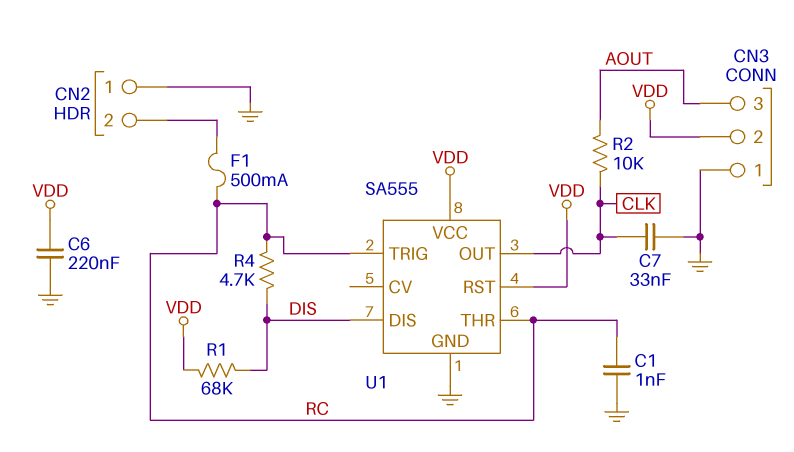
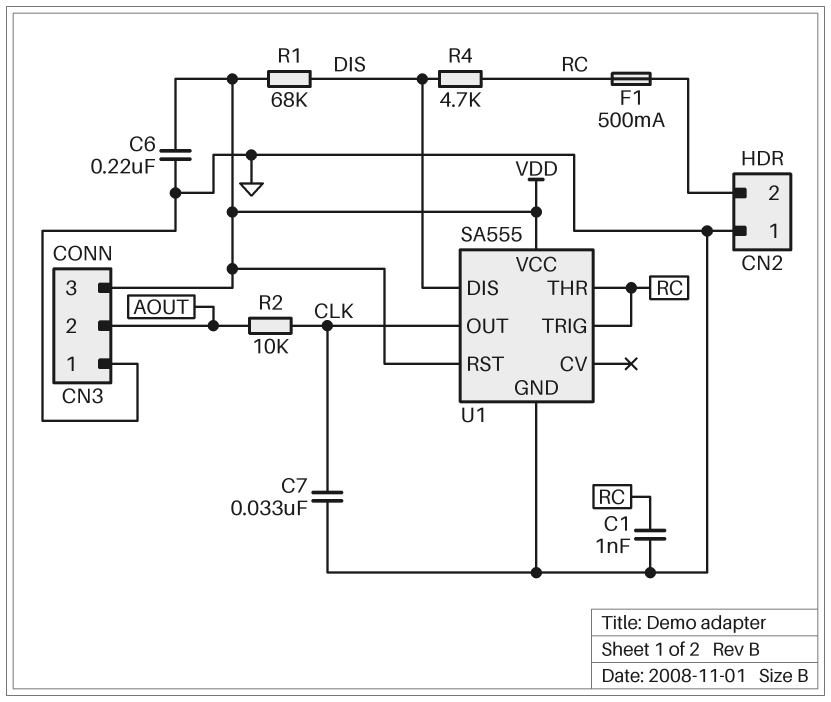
CN3 pin 2: VDD -> AOUT
CN3 pin 3: AOUT -> VDD

